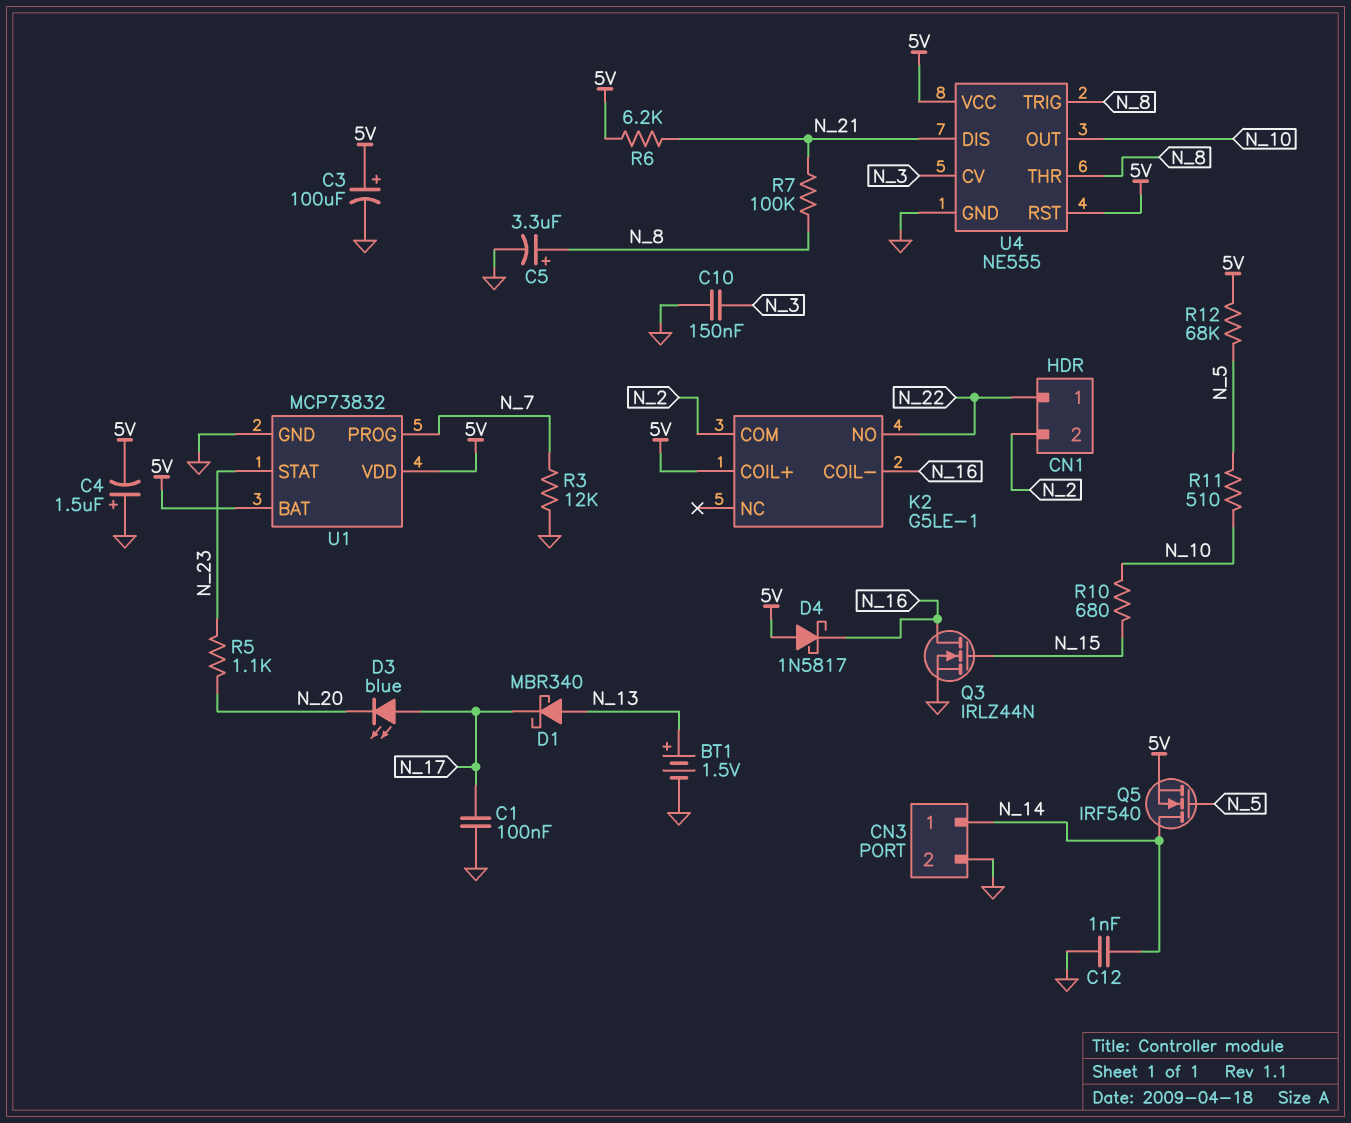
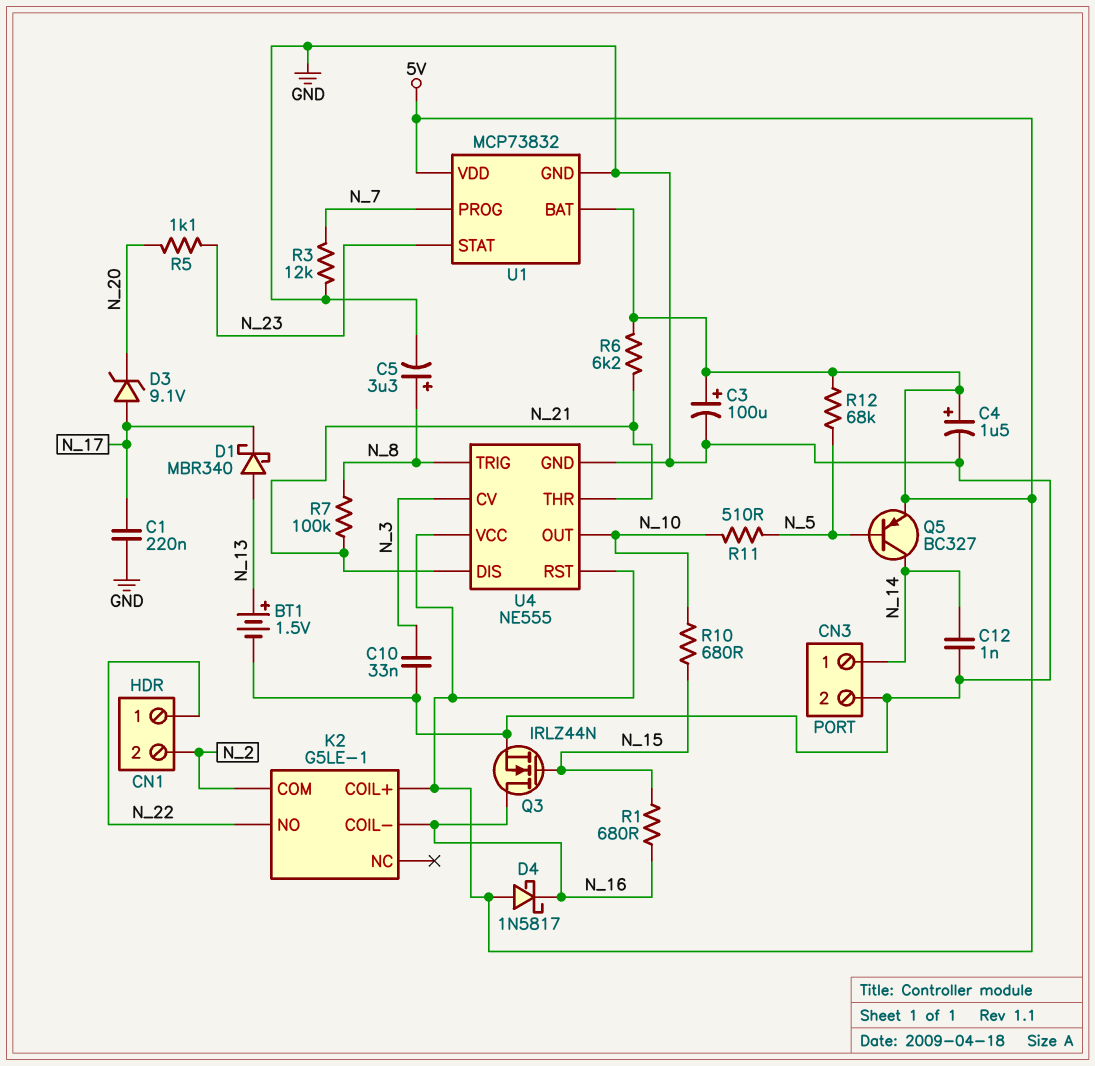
C1: 100nF (GND, N_17) -> 220nF (GND, N_17)
C4: 1.5uF (plus GND, minus 5V) -> 1.5uF (plus 5V, minus GND)
C10: 150nF (GND, N_3) -> 33nF (GND, N_3)
D3: LED blue (A N_17, K N_20) -> zener 9.1V (A N_17, K N_20)
Q5: NMOS IRF540 (G N_5, D N_14, S 5V) -> PNP BC327 (B N_5, C N_14, E 5V)
R1: none -> 680 (N_15, N_16)
U4 pin THR: N_8 -> N_21

